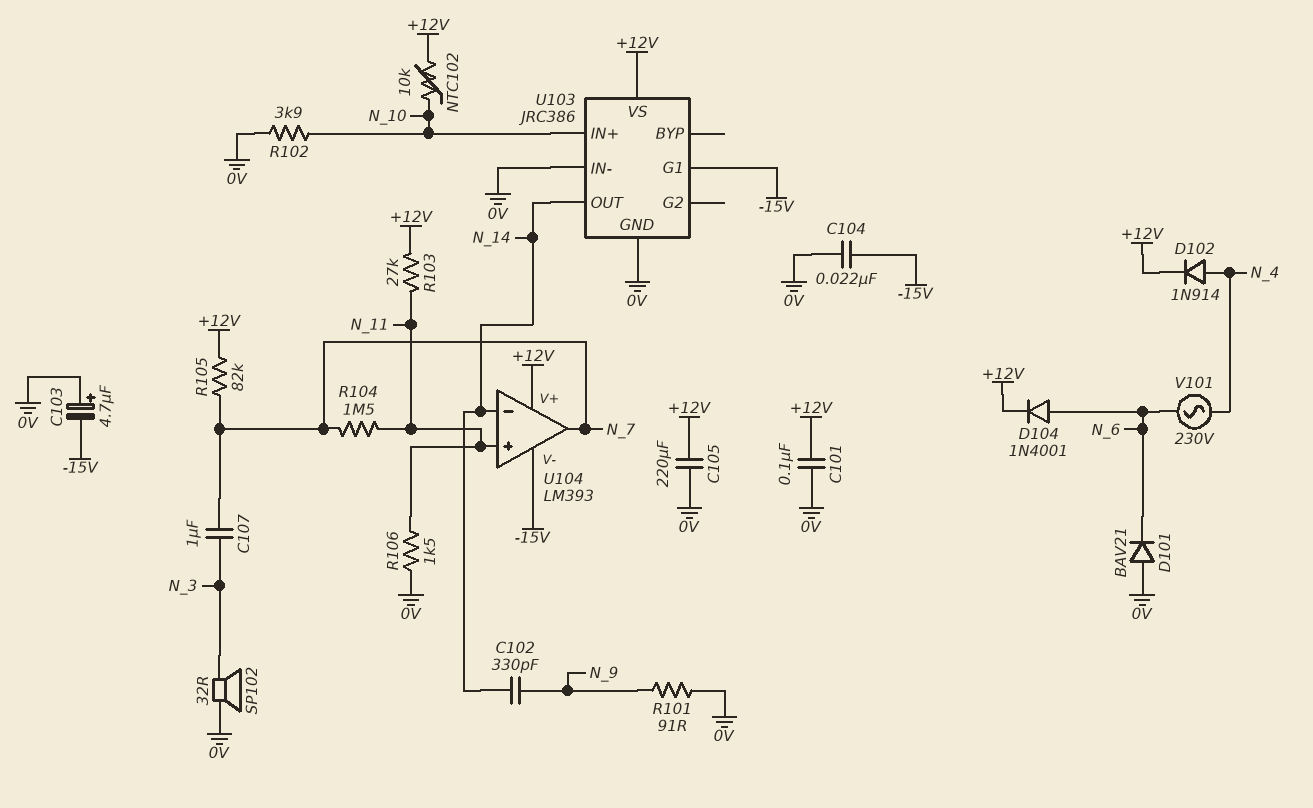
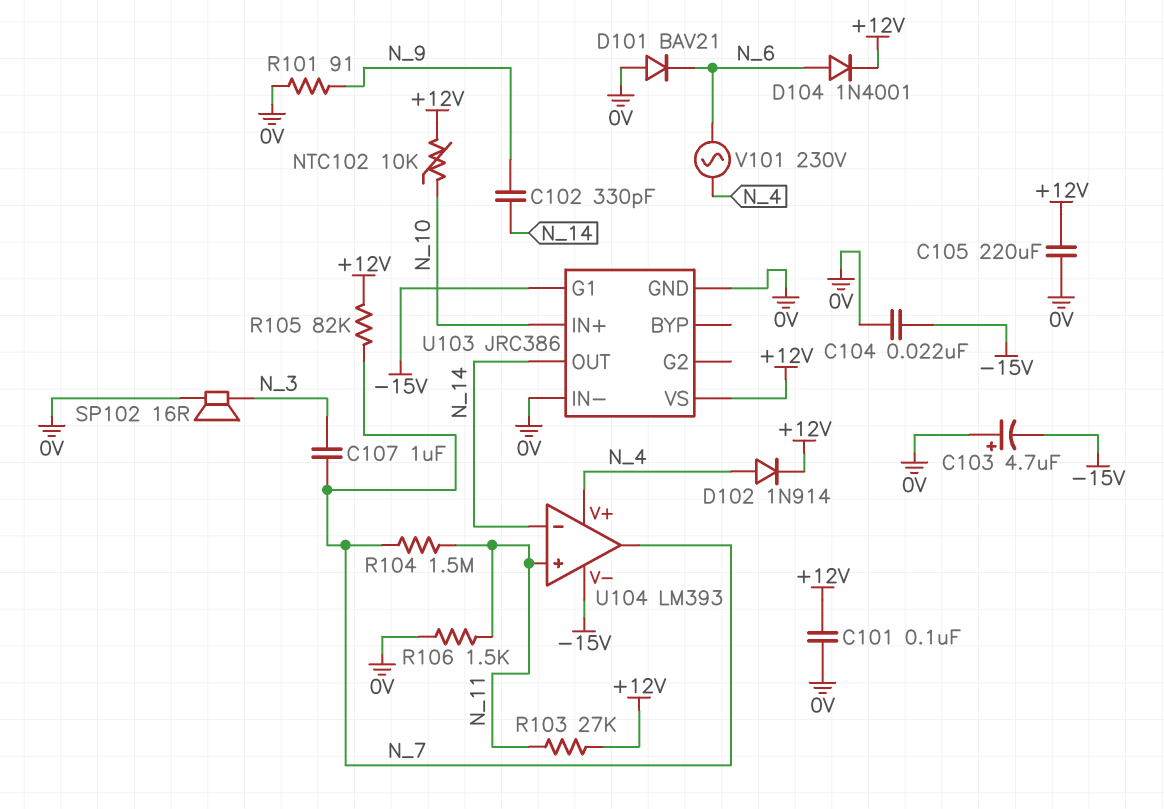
R102: 3.9k (0V, N_10) -> none
SP102: speaker 32R (0V, N_3) -> speaker 16R (0V, N_3)
U104 pin V+: +12V -> N_4

